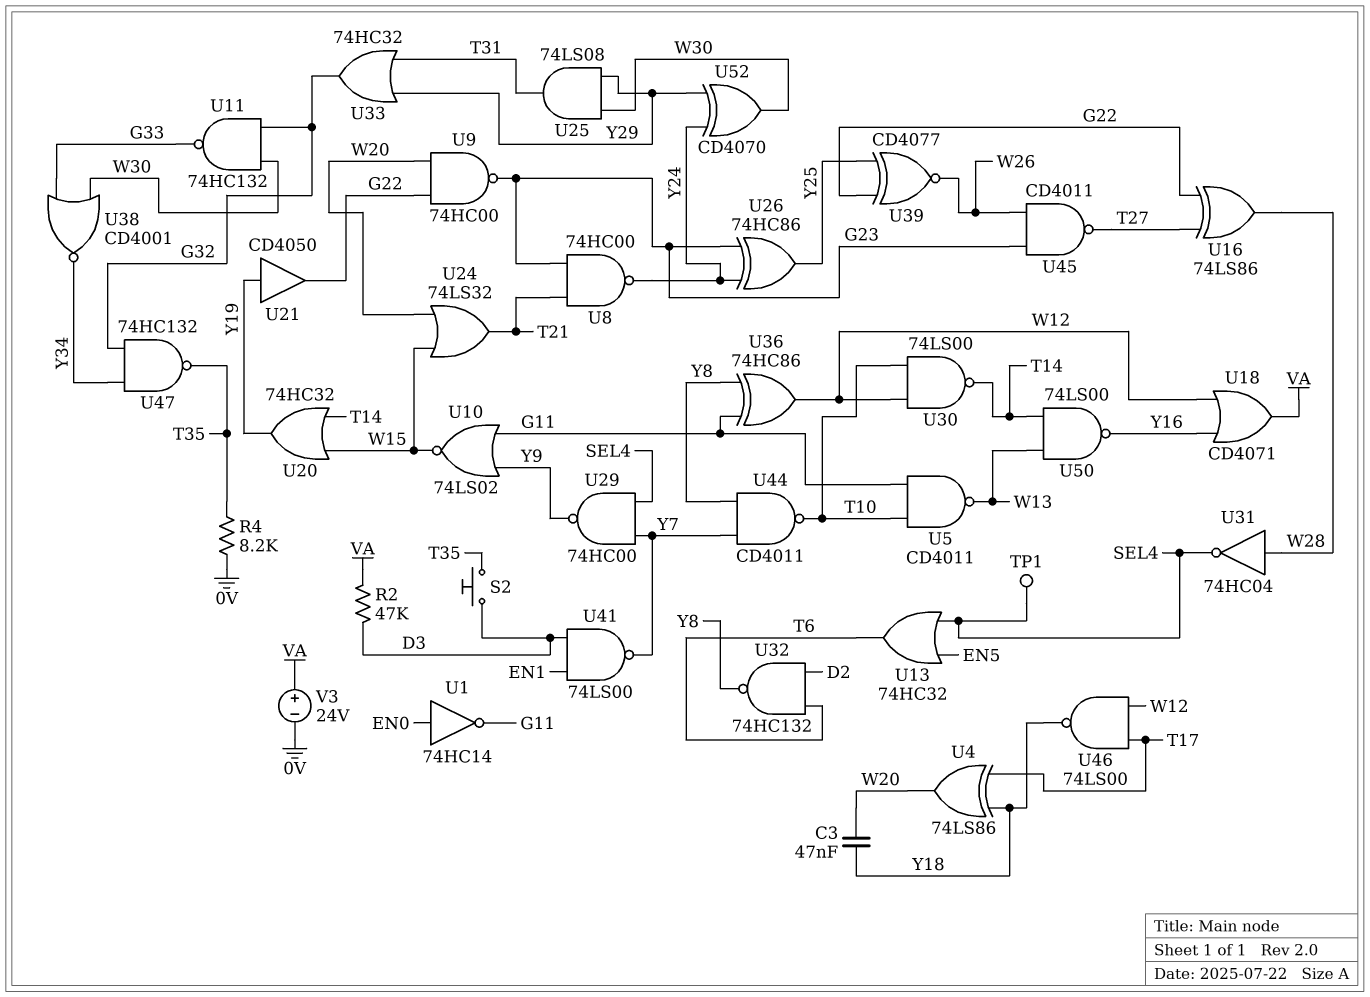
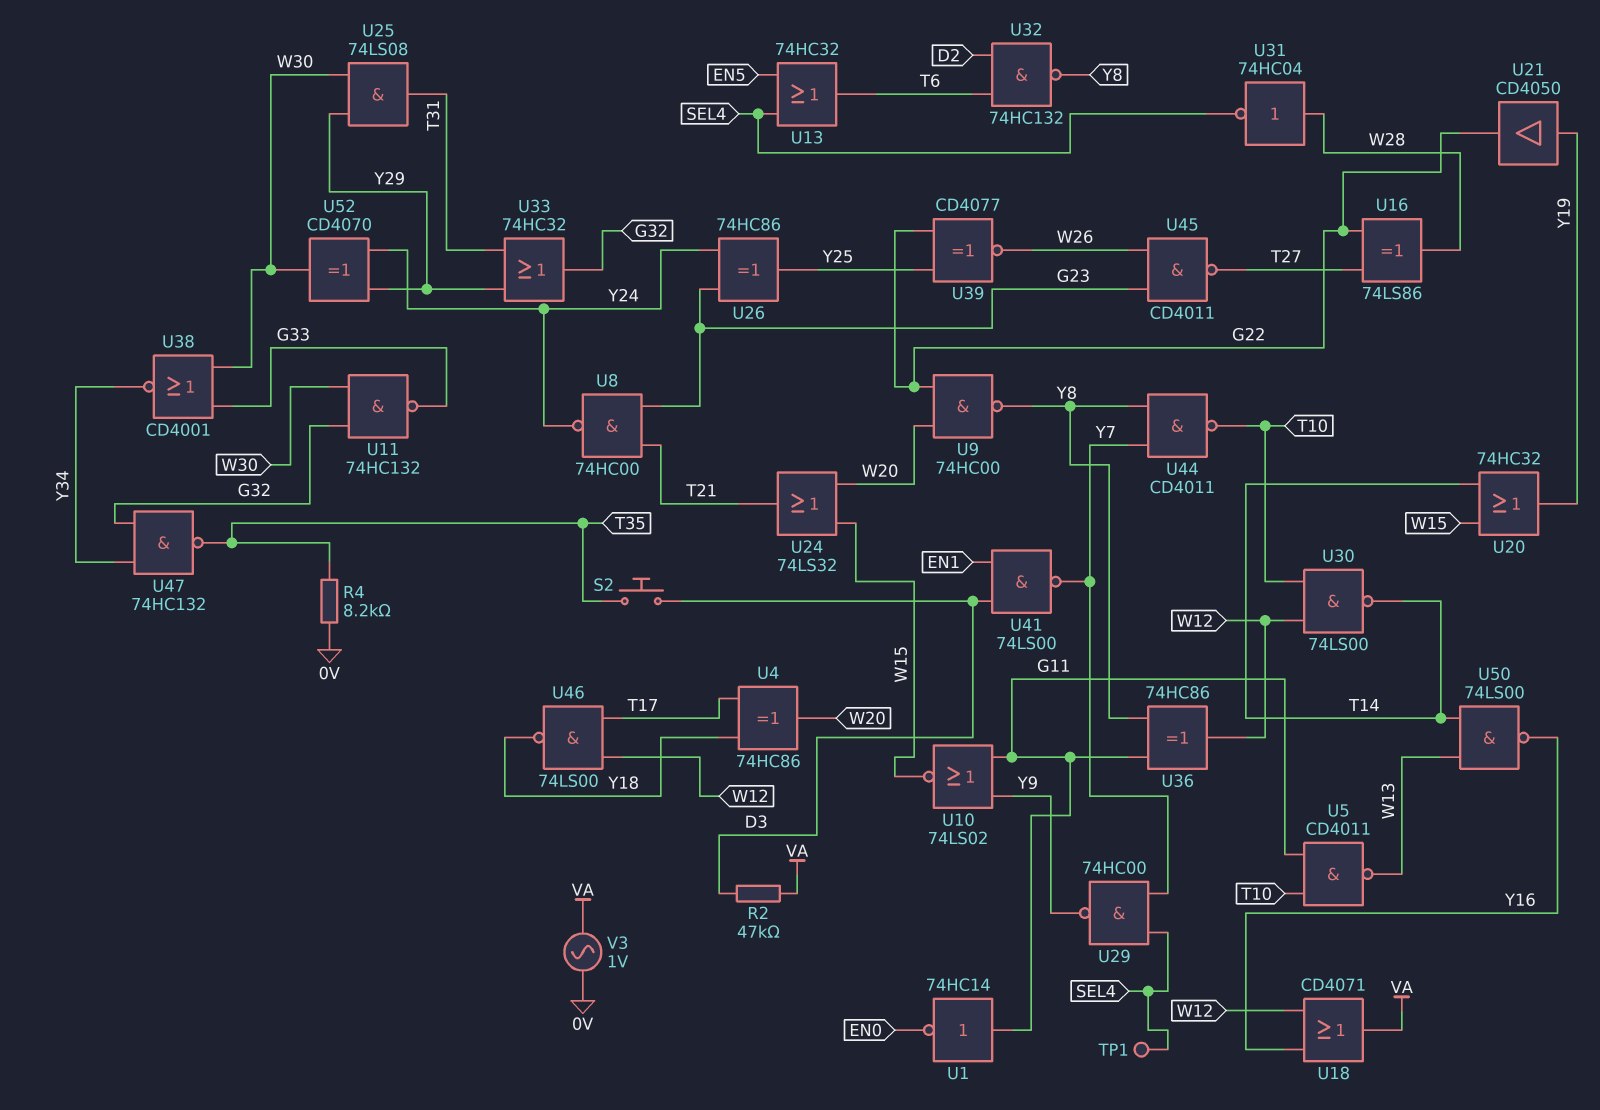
C3: 47nF (W20, Y18) -> none
U1: NOT 74HC14 (in EN0, out G11) -> NOT 74HC14 (in G11, out EN0)
U4: XOR 74LS86 (in T17, in Y18, out W20) -> XOR 74HC86 (in T17, in Y18, out W20)
U9: NAND 74HC00 (in G22, in W20, out G23) -> NAND 74HC00 (in G22, in W20, out Y8)
V3: 24V (plus VA, minus 0V) -> AC 1V (0V, VA)

